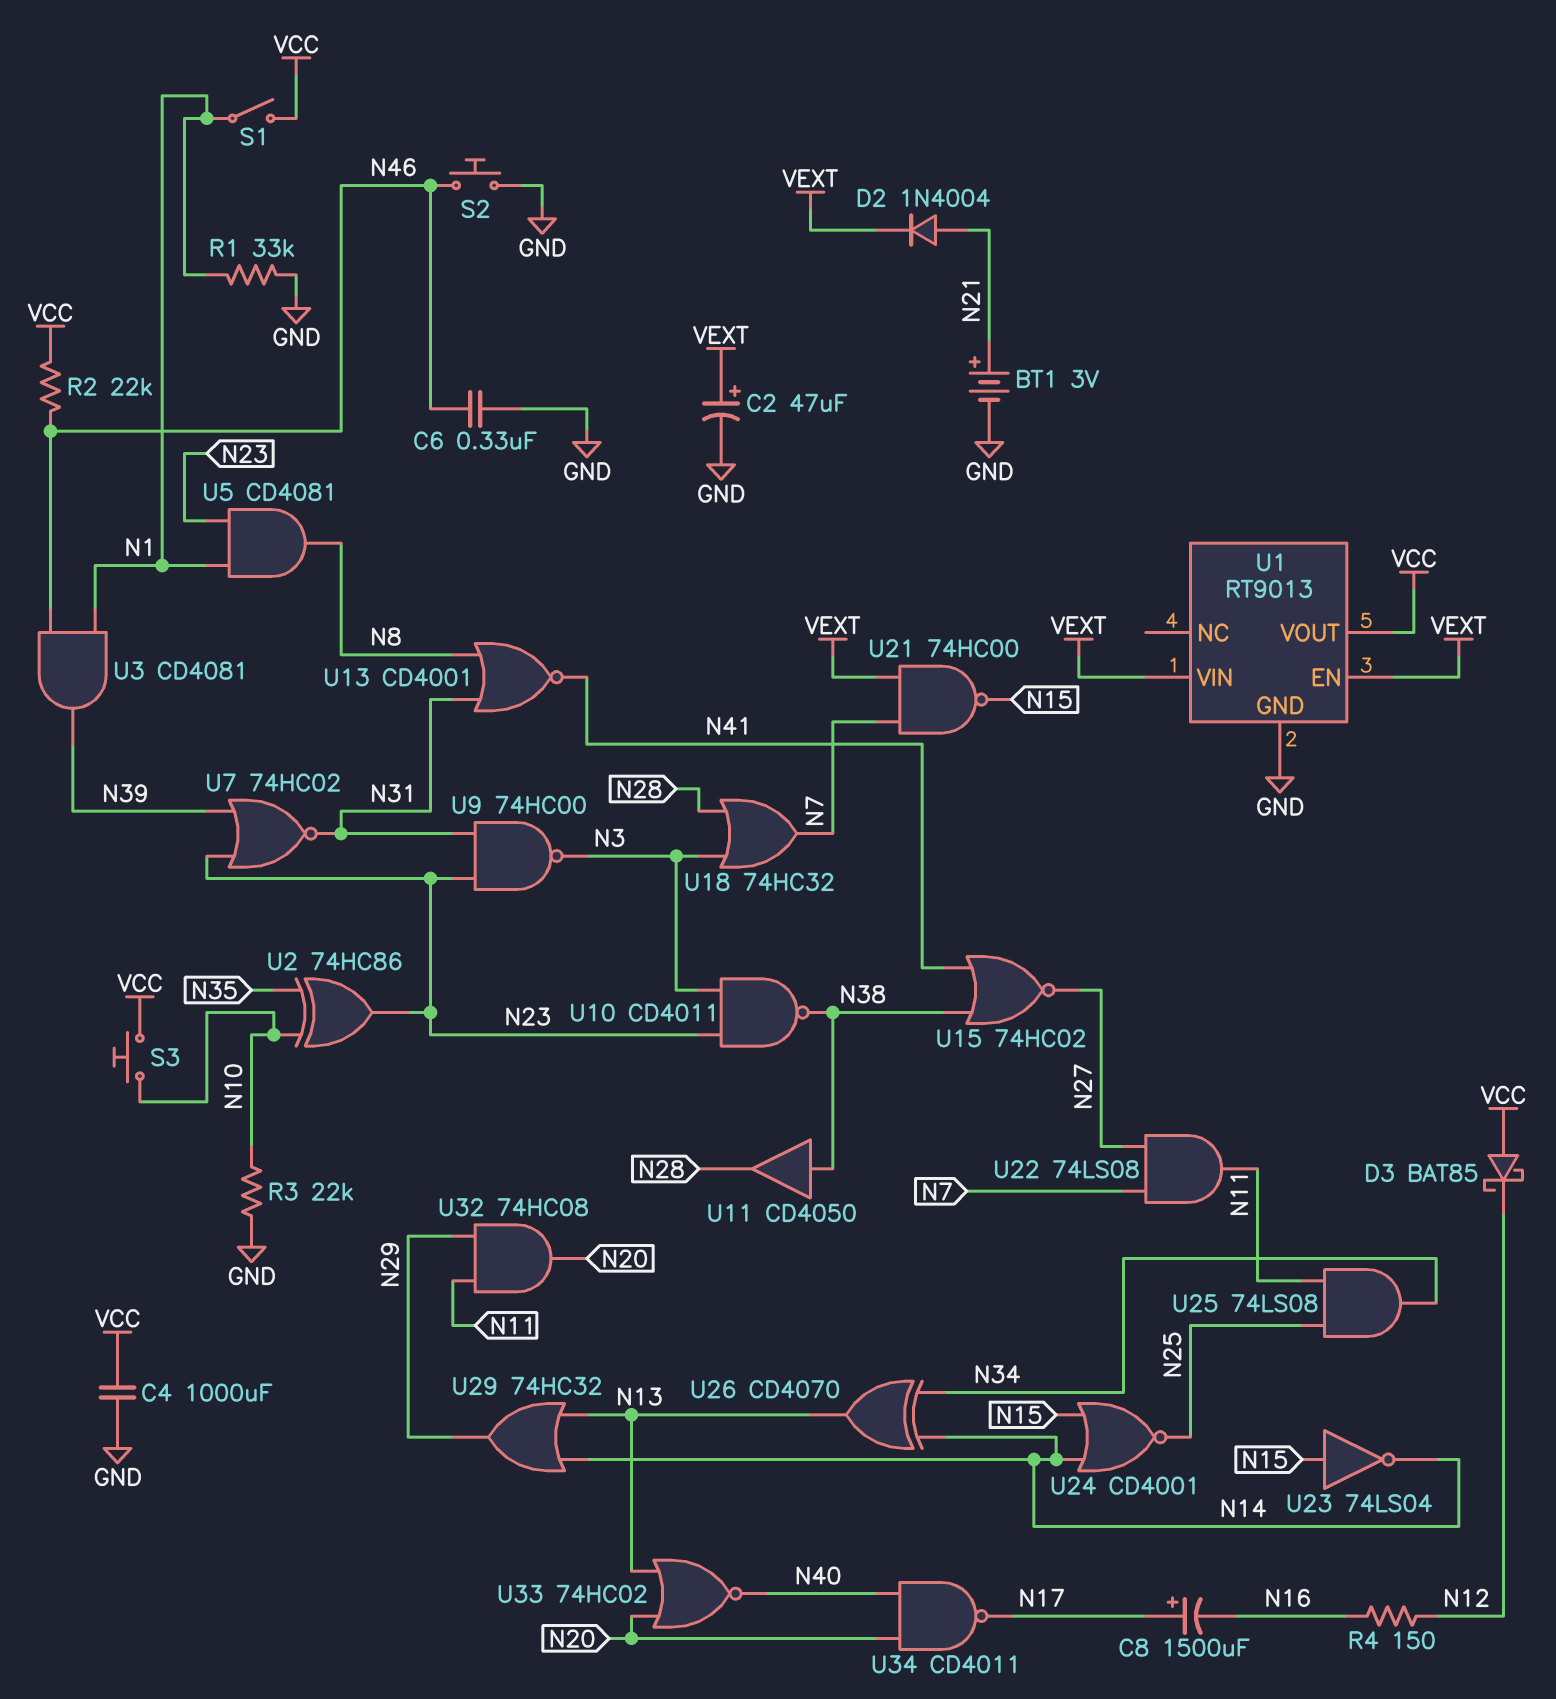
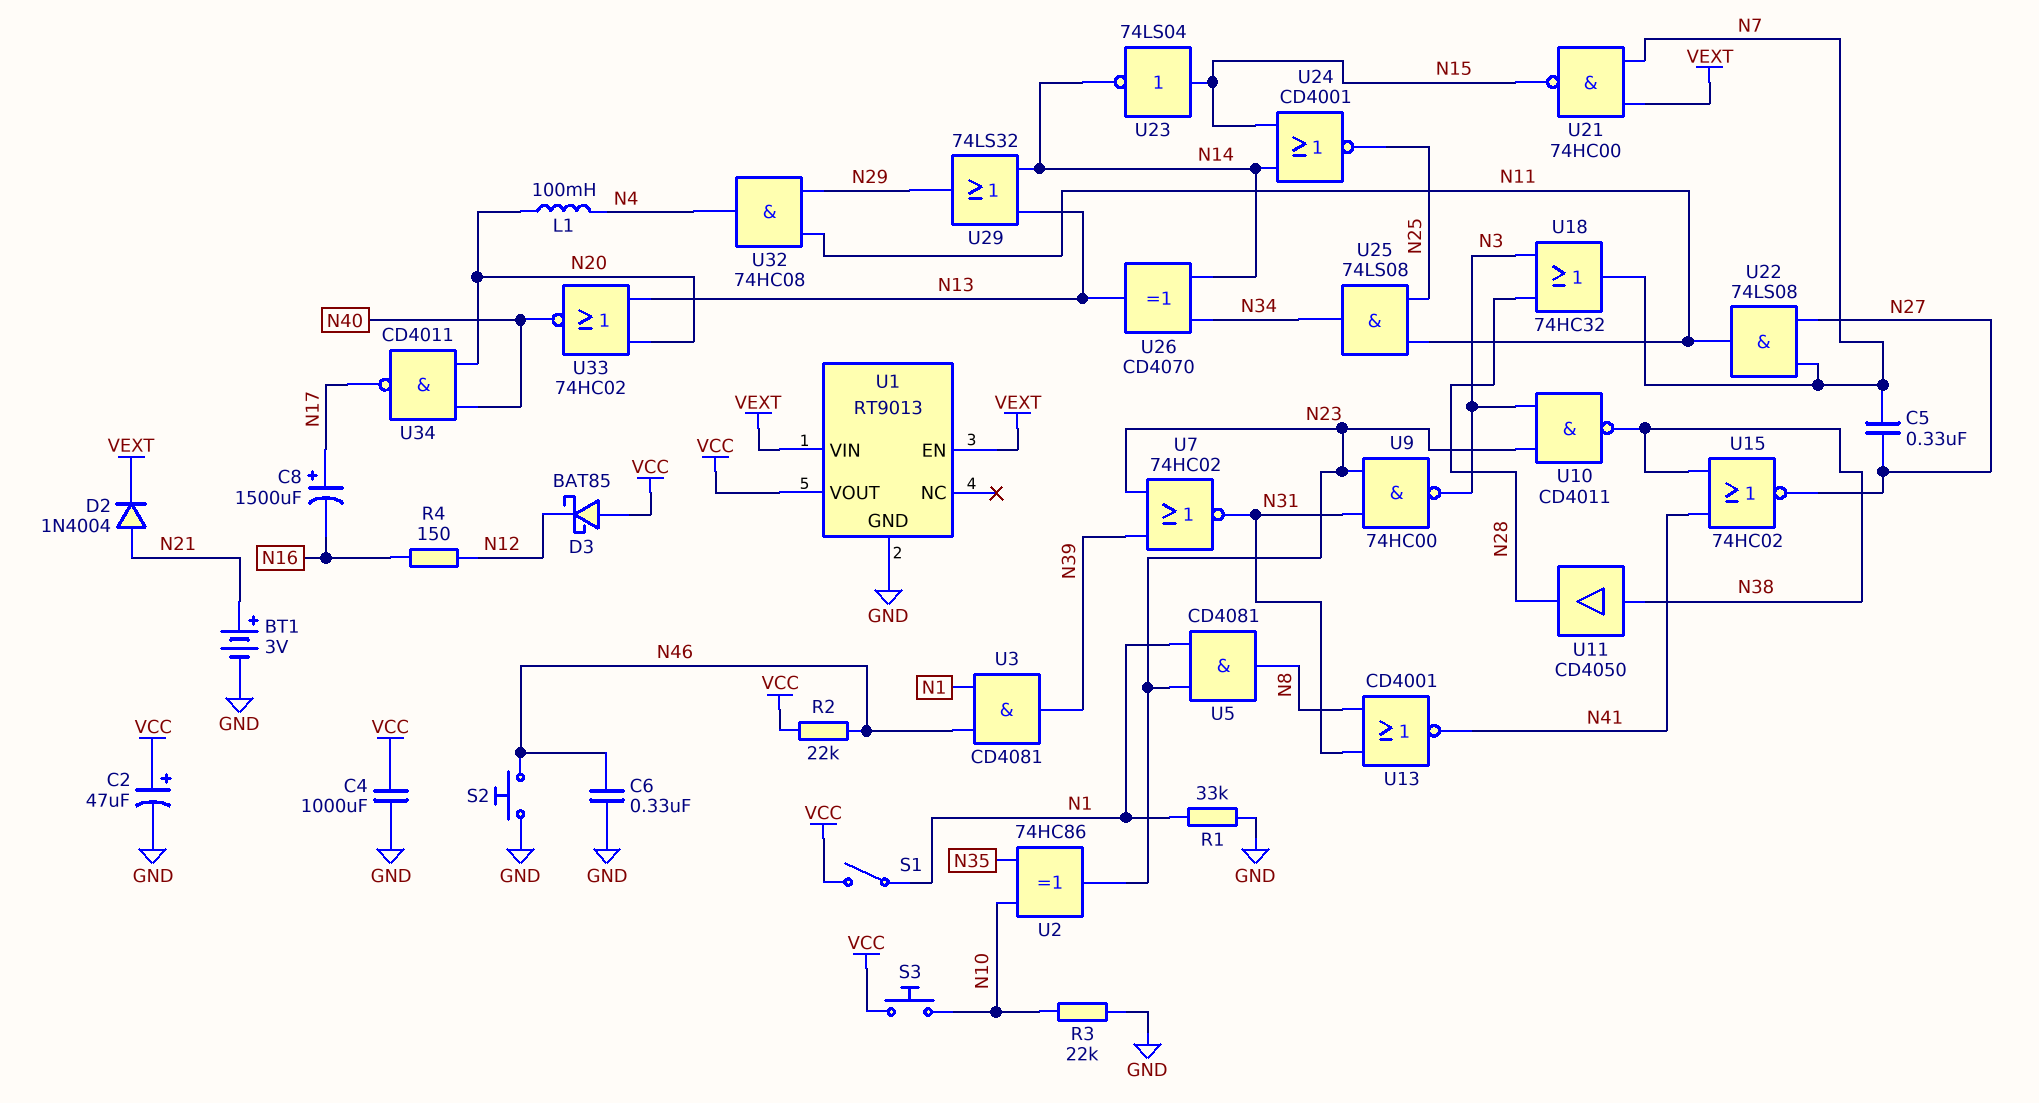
C2: 47uF (plus VEXT, minus GND) -> 47uF (plus VCC, minus GND)
C5: none -> 330nF (N7, N27)
L1: none -> 100mH (N4, N20)
U29: OR 74HC32 (in N13, in N14, out N29) -> OR 74LS32 (in N13, in N14, out N29)
U32: AND 74HC08 (in N11, in N29, out N20) -> AND 74HC08 (in N11, in N29, out N4)

